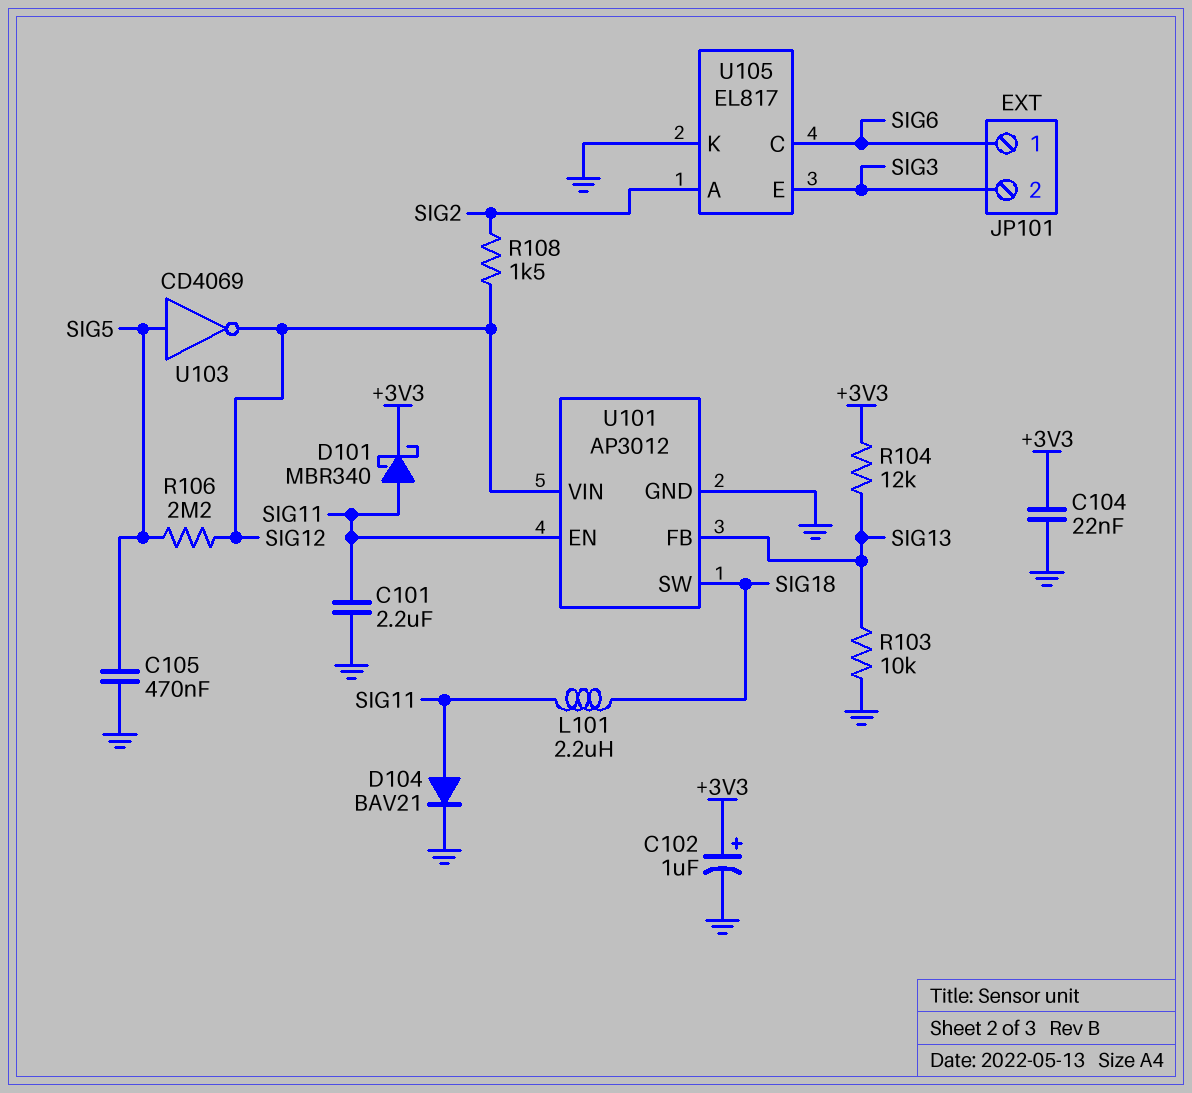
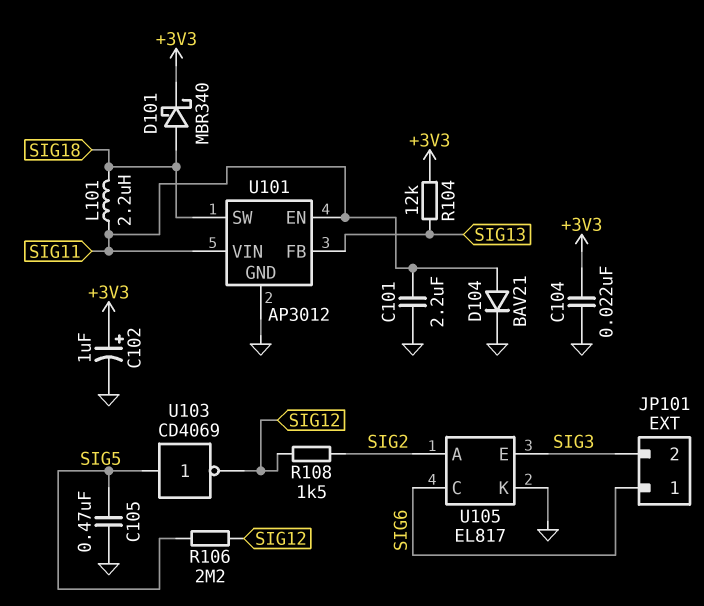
D101: schottky MBR340 (A SIG11, K +3V3) -> schottky MBR340 (A SIG18, K +3V3)
R103: 10k (GND, SIG13) -> none
U101 pin VIN: SIG12 -> SIG11

